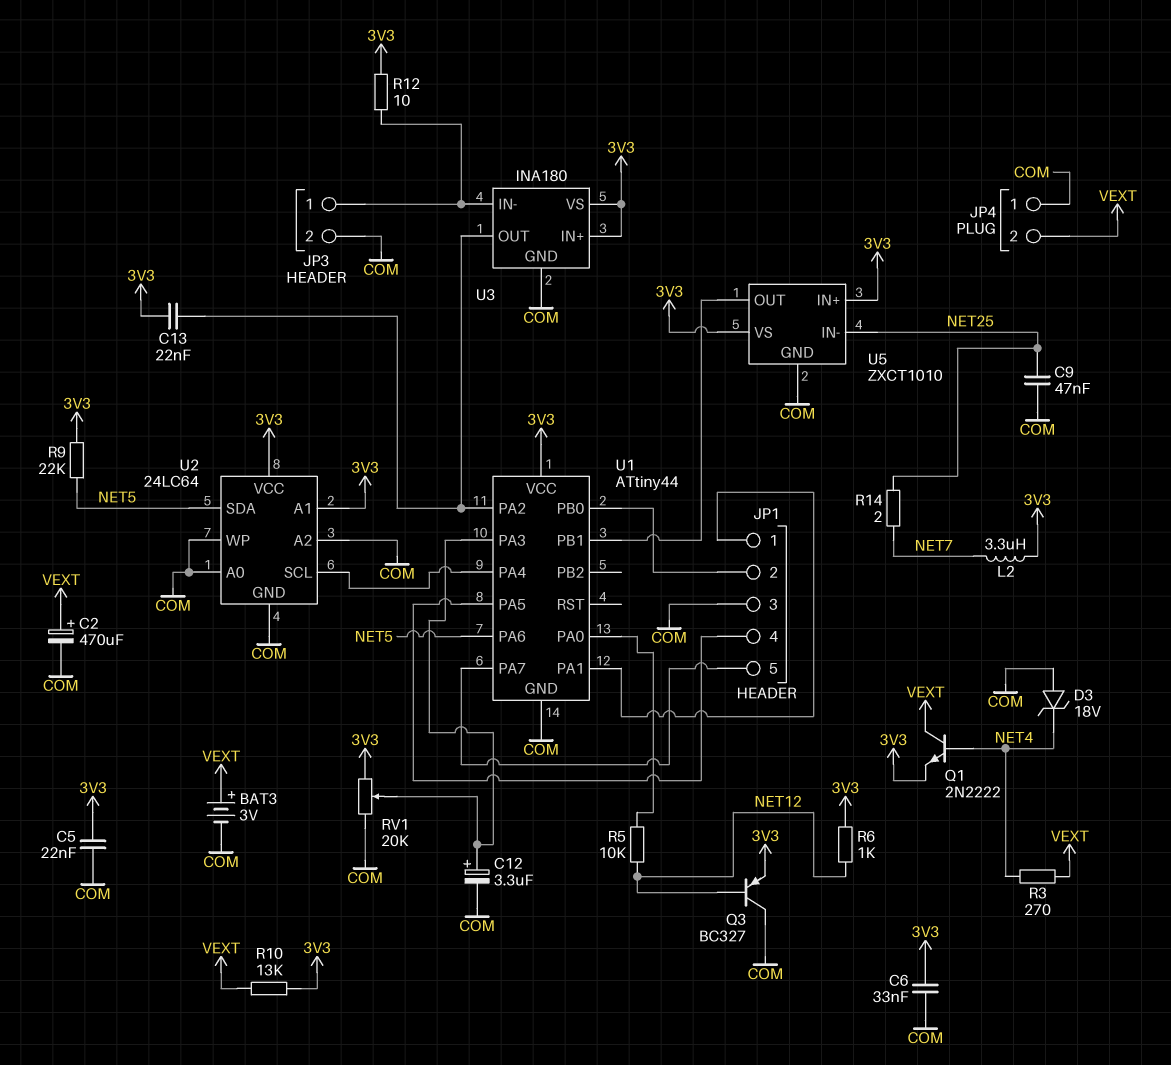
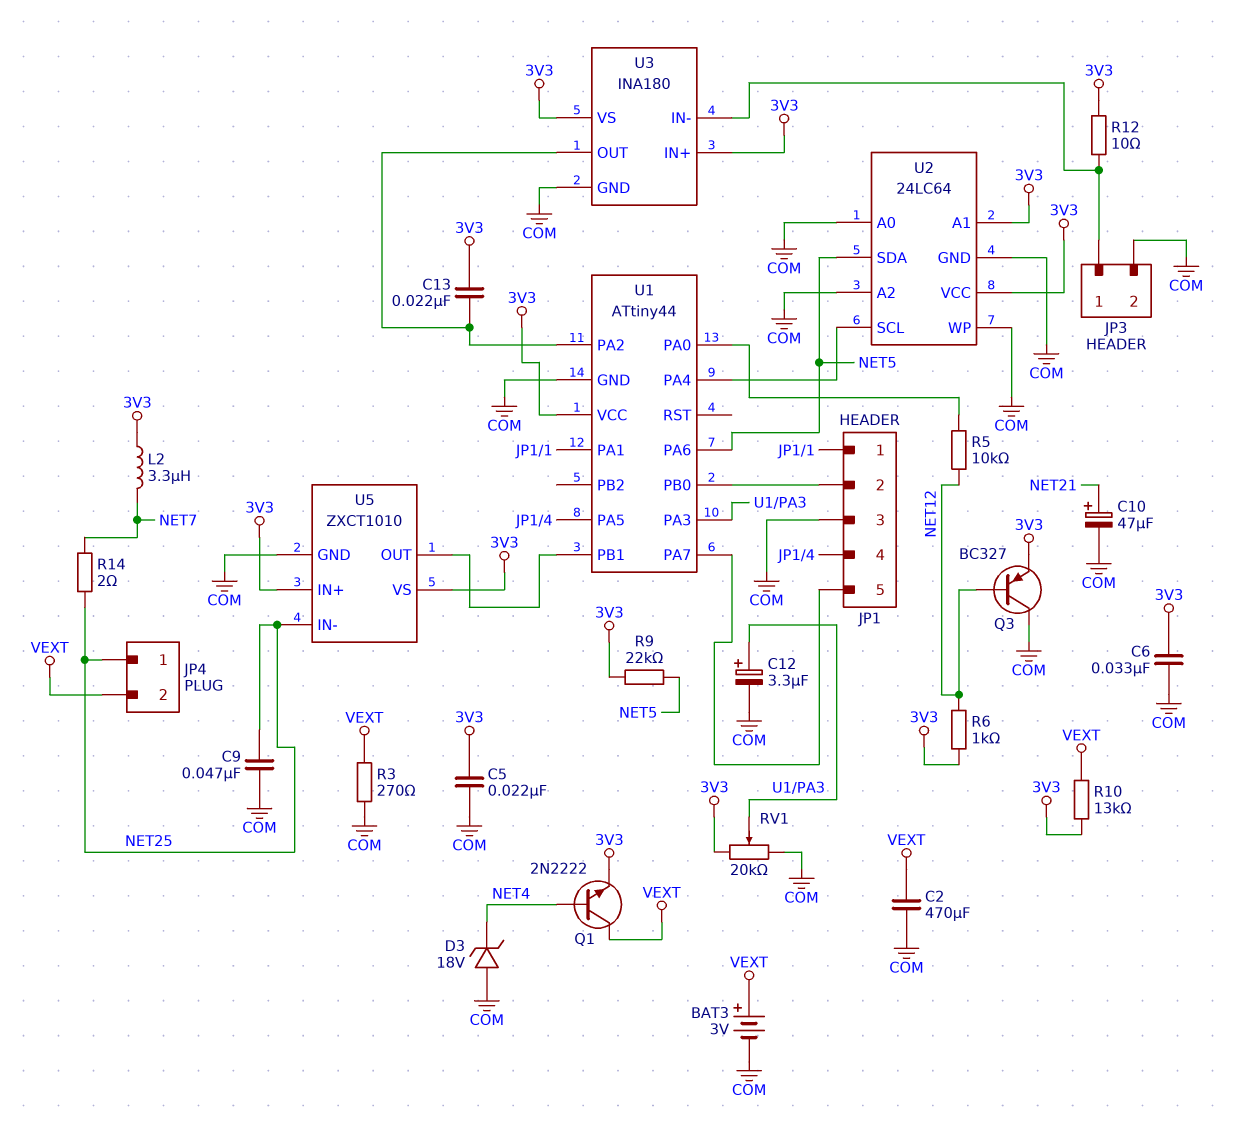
C2: 470uF (plus VEXT, minus COM) -> 470uF (COM, VEXT)
C10: none -> 47uF (plus NET21, minus COM)
JP4 pin 1: COM -> NET25
R3: 270 (NET4, VEXT) -> 270 (COM, VEXT)

